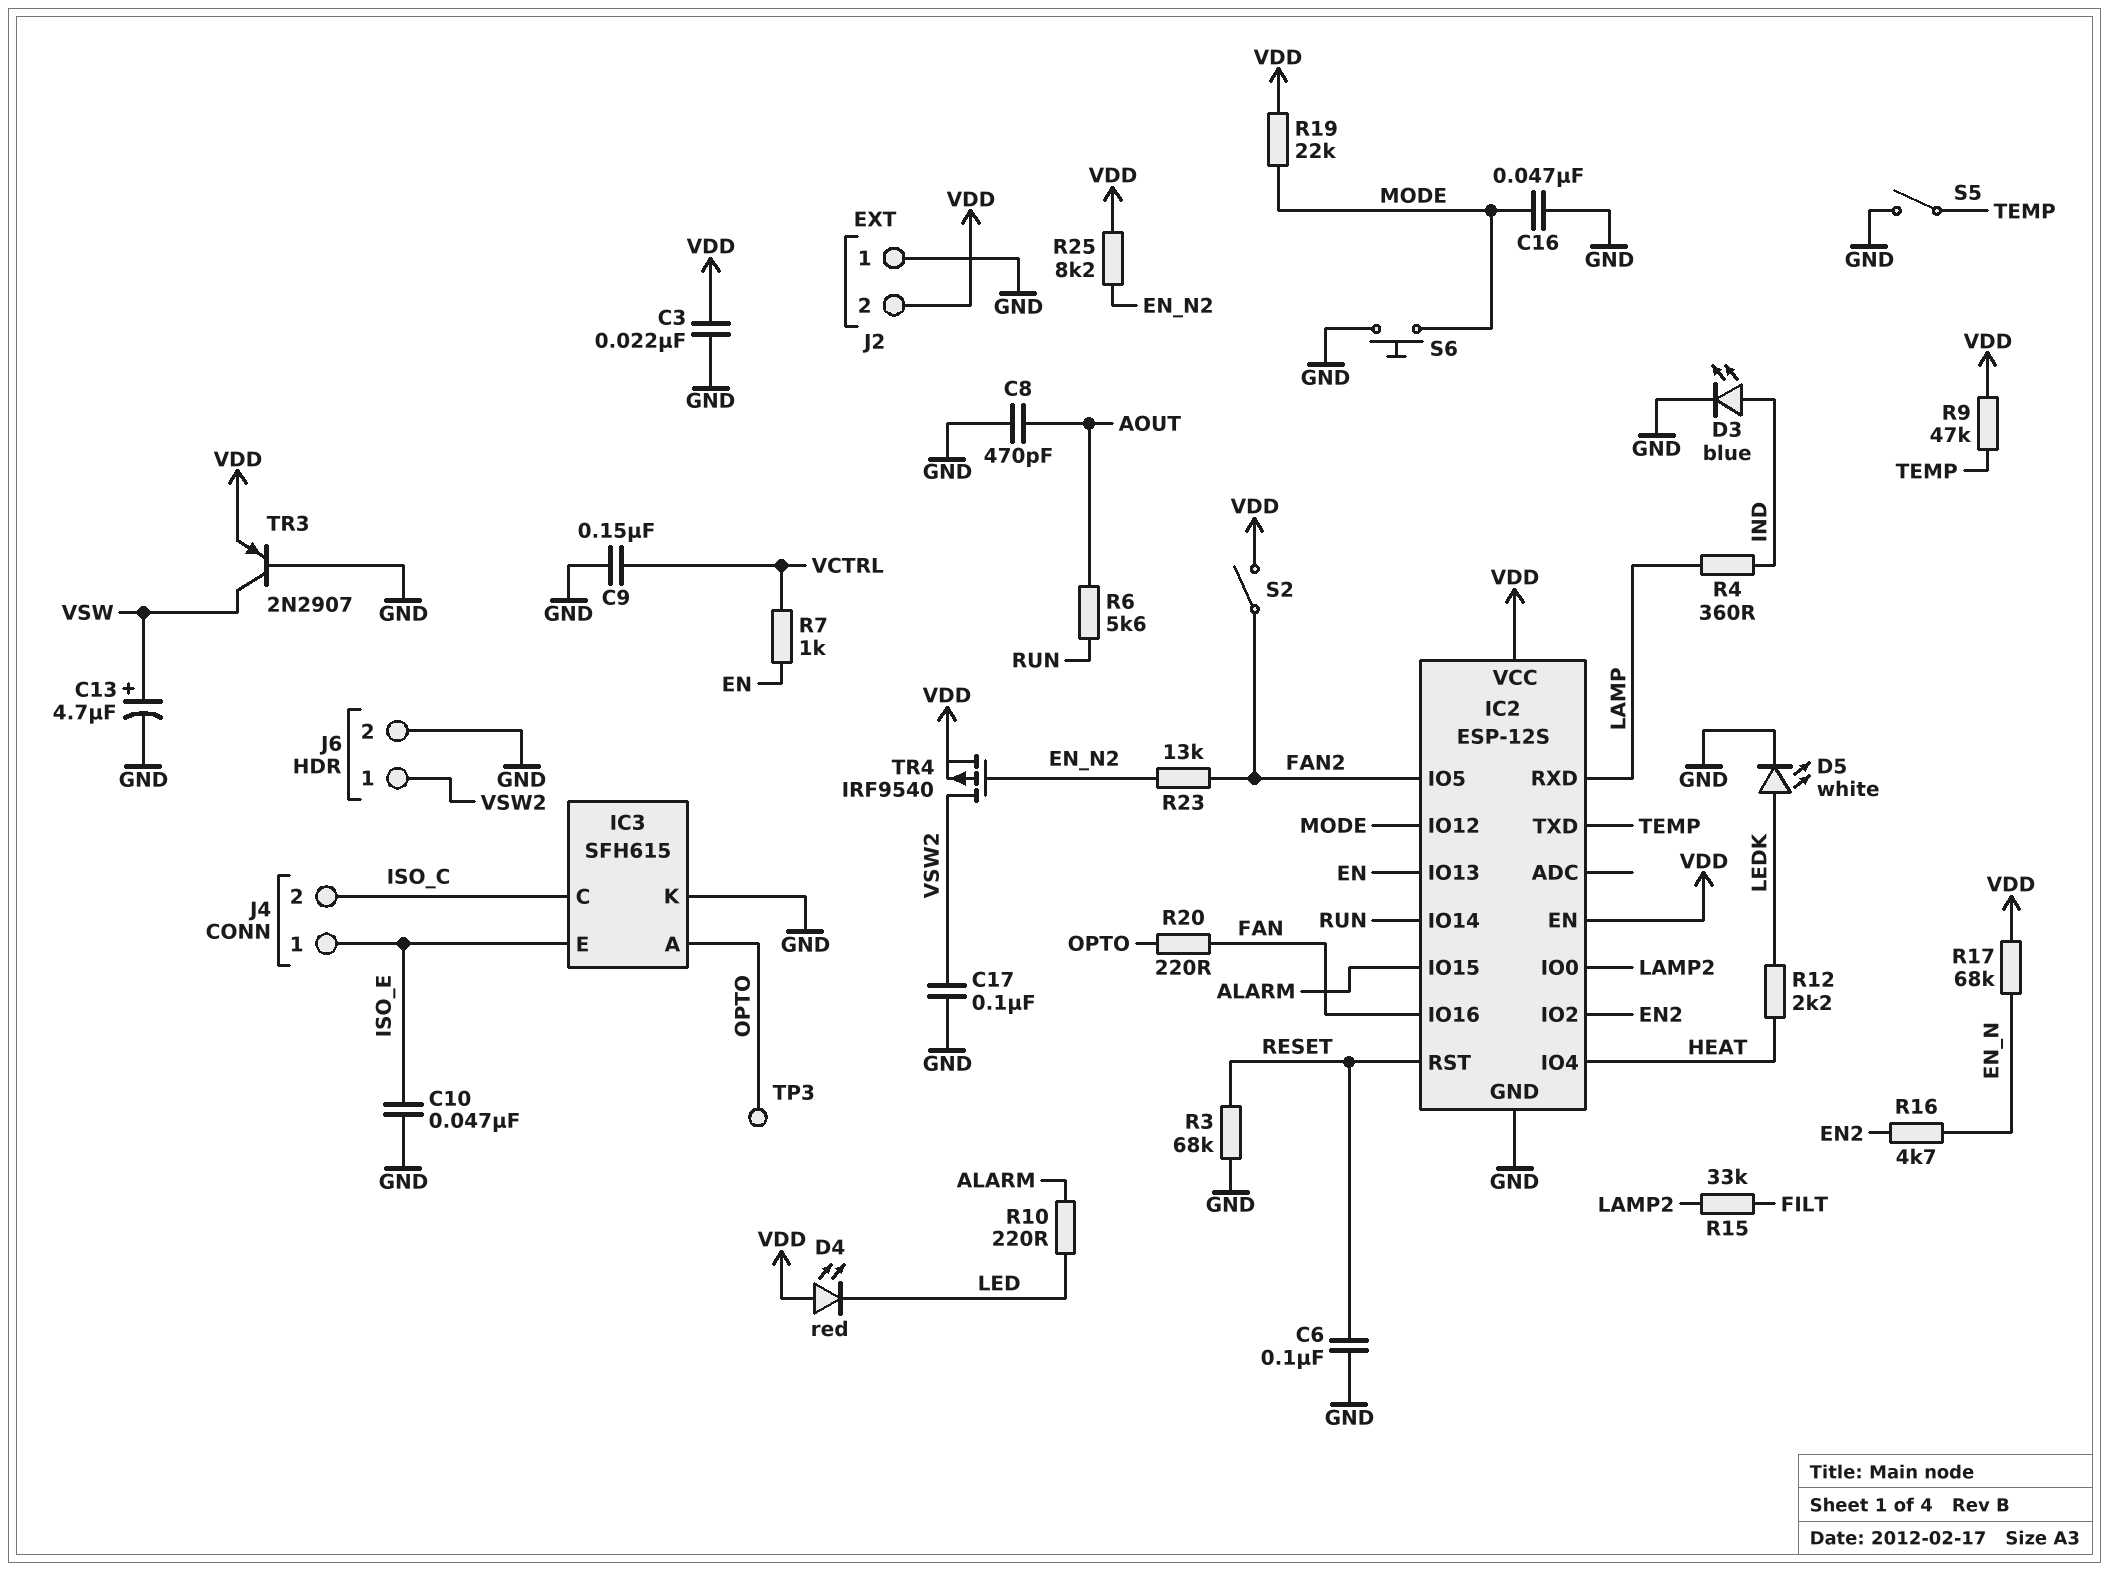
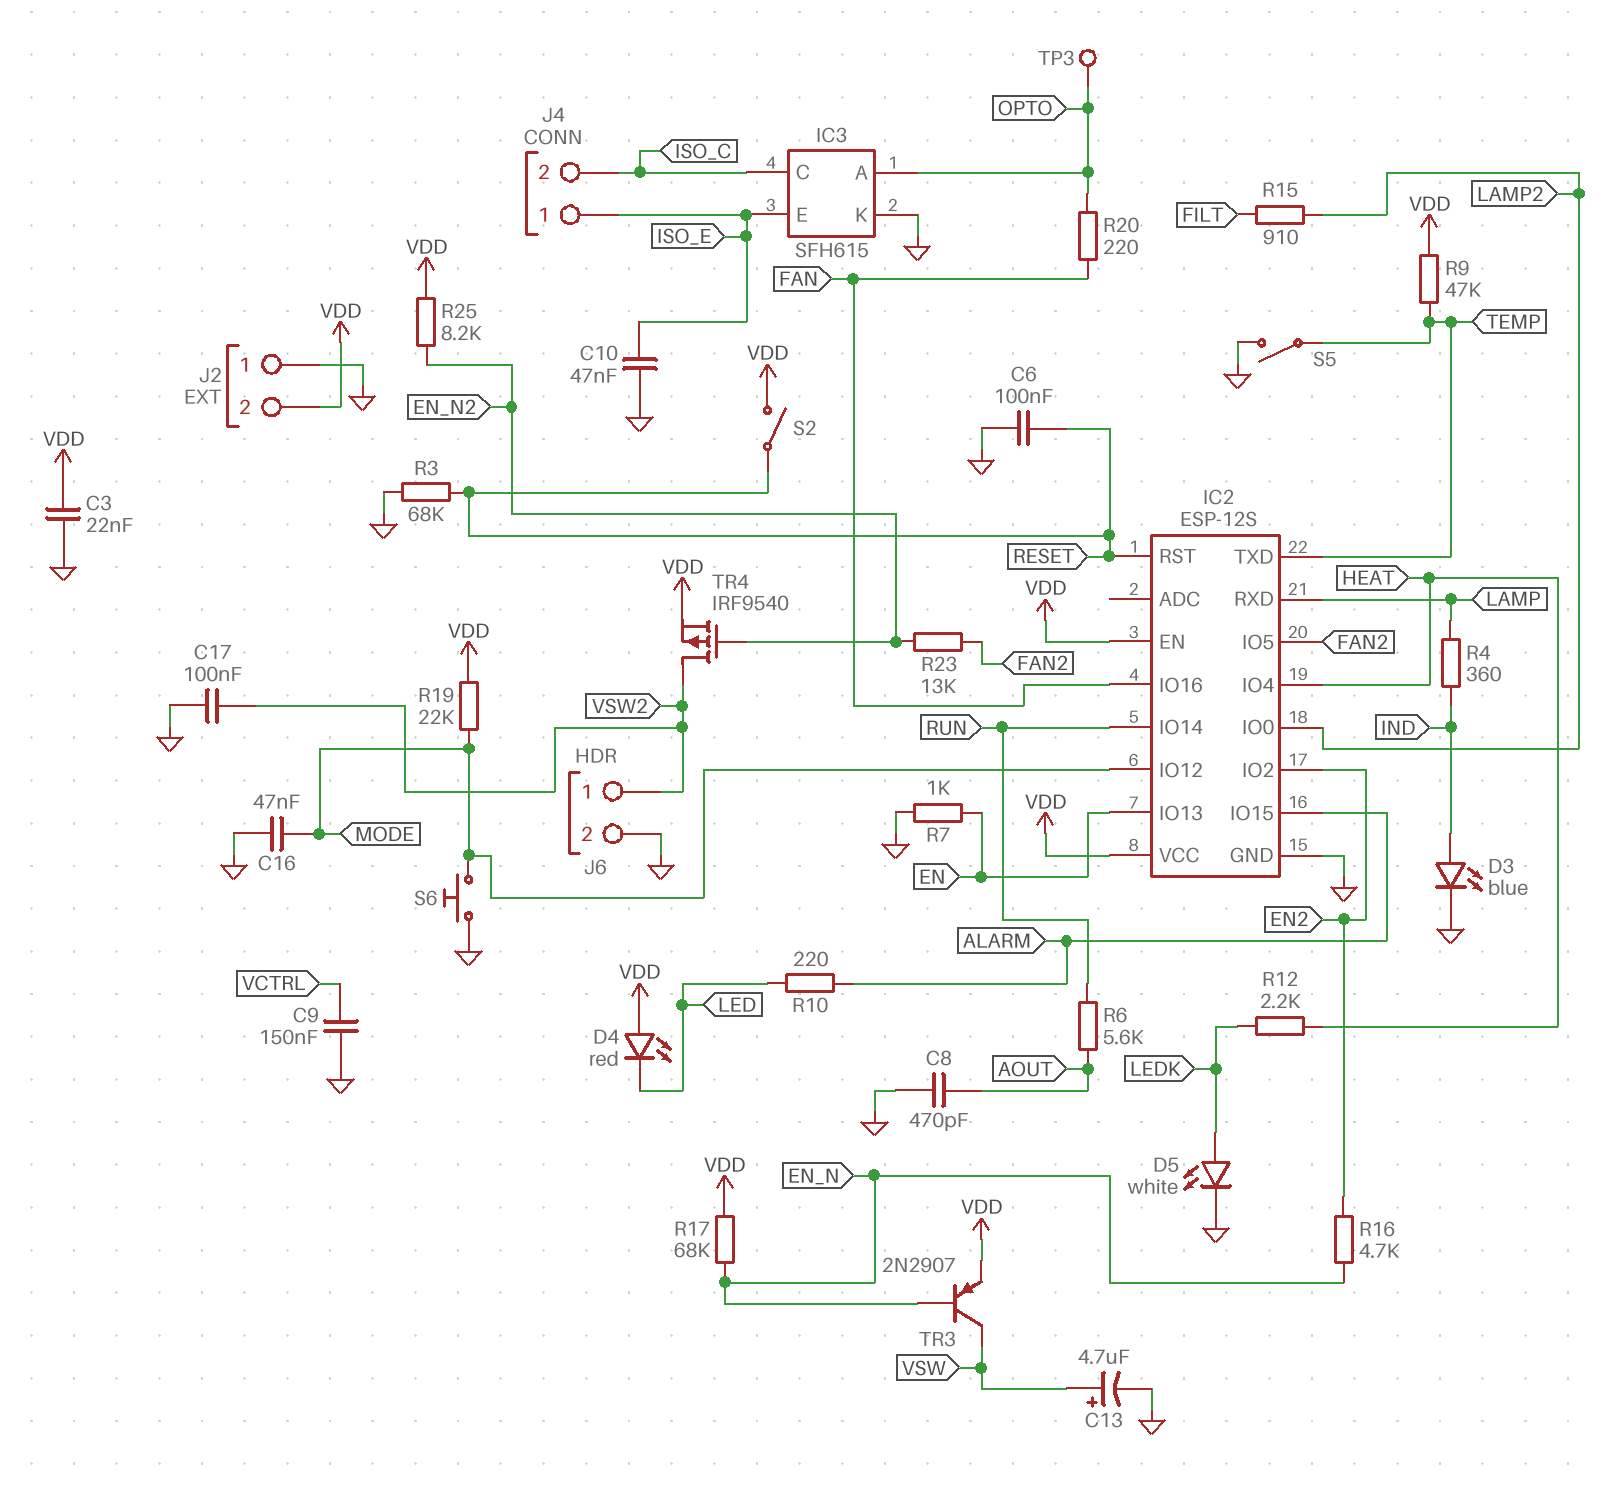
R7: 1k (EN, VCTRL) -> 1k (EN, GND)
R15: 33k (FILT, LAMP2) -> 910 (FILT, LAMP2)
S2: switch (FAN2, VDD) -> switch (RESET, VDD)
TR3: PNP 2N2907 (B GND, C VSW, E VDD) -> PNP 2N2907 (B EN_N, C VSW, E VDD)

